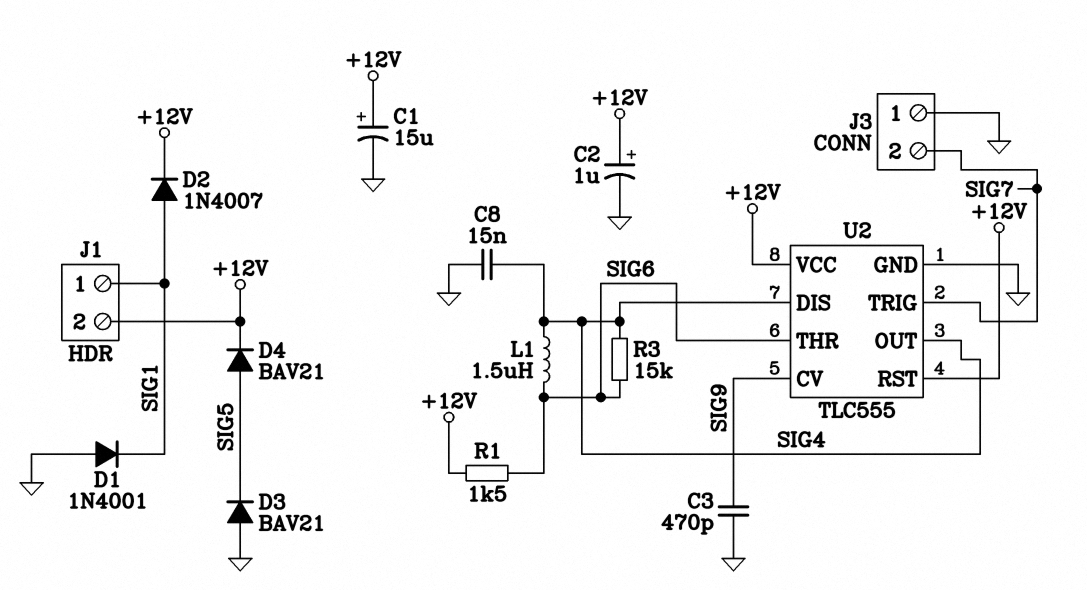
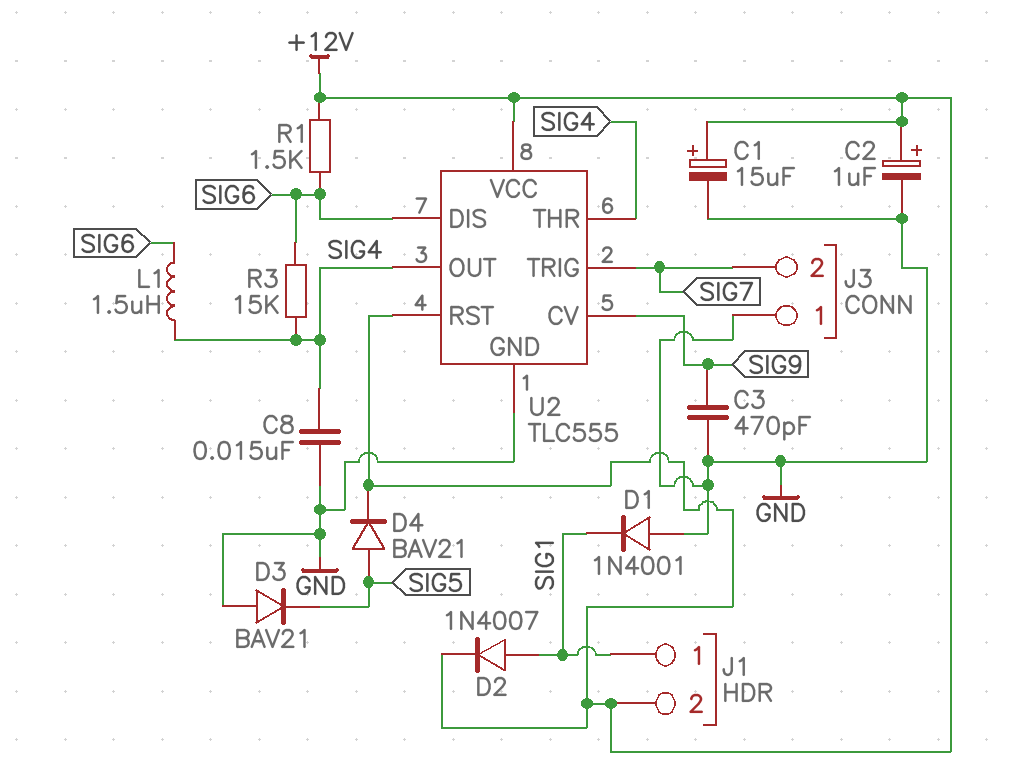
U2 pin DIS: SIG4 -> SIG6
U2 pin THR: SIG6 -> SIG4

